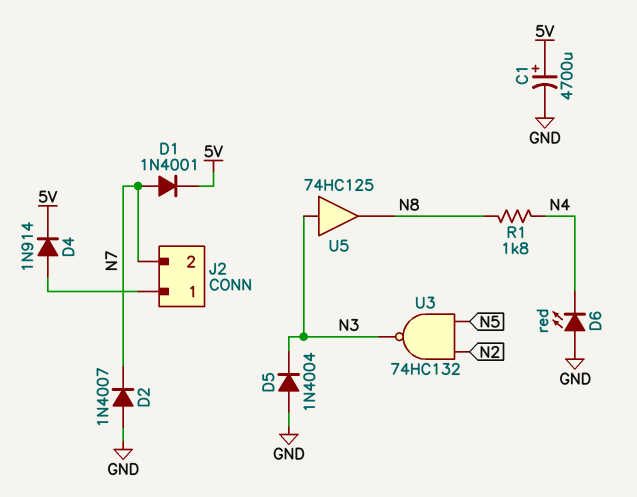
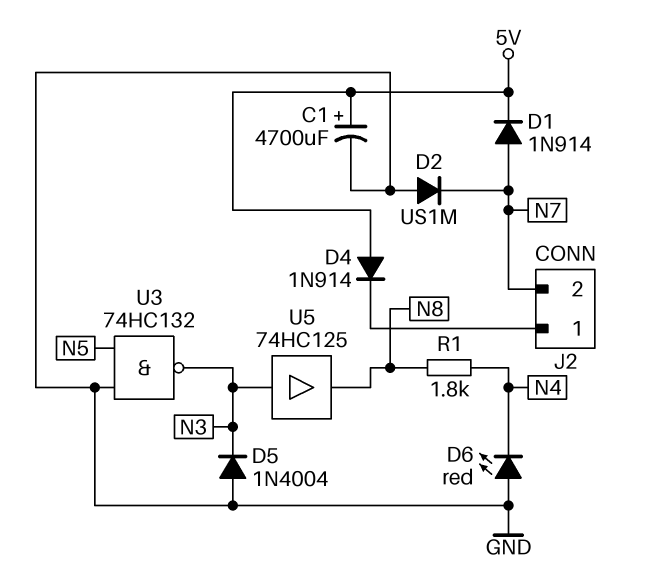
D1: diode 1N4001 (A N7, K 5V) -> diode 1N914 (A N7, K 5V)
D2: diode 1N4007 (A GND, K N7) -> diode US1M (A GND, K N7)
D4: diode 1N914 (A J2/1, K 5V) -> diode 1N914 (A 5V, K J2/1)
U3: NAND 74HC132 (in N2, in N5, out N3) -> NAND 74HC132 (in GND, in N5, out N3)

